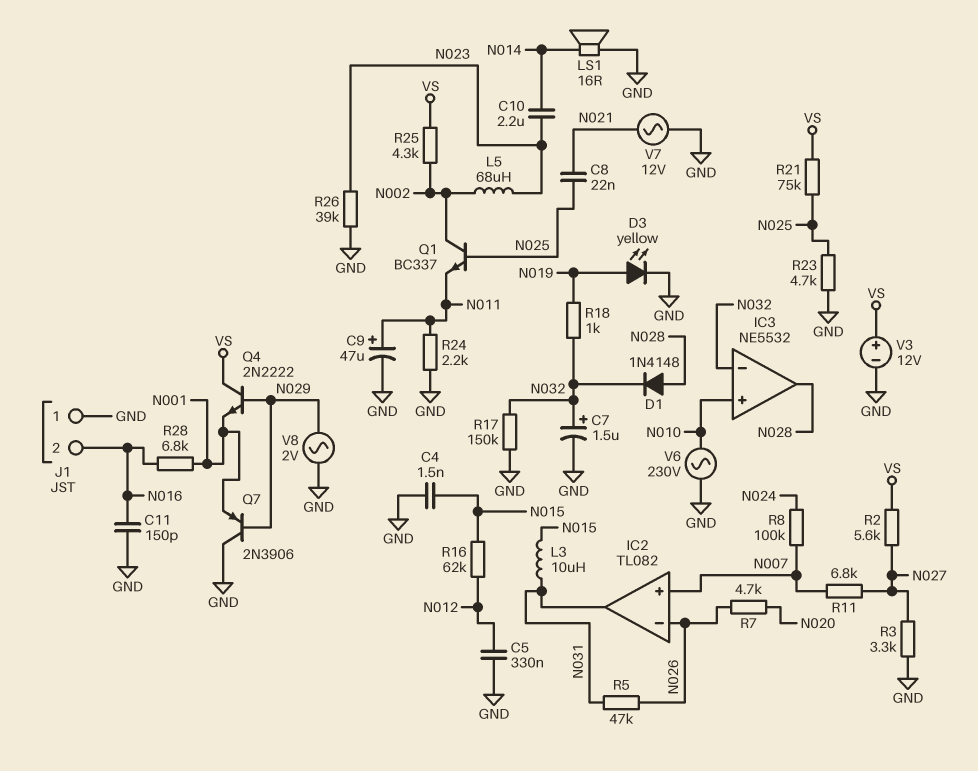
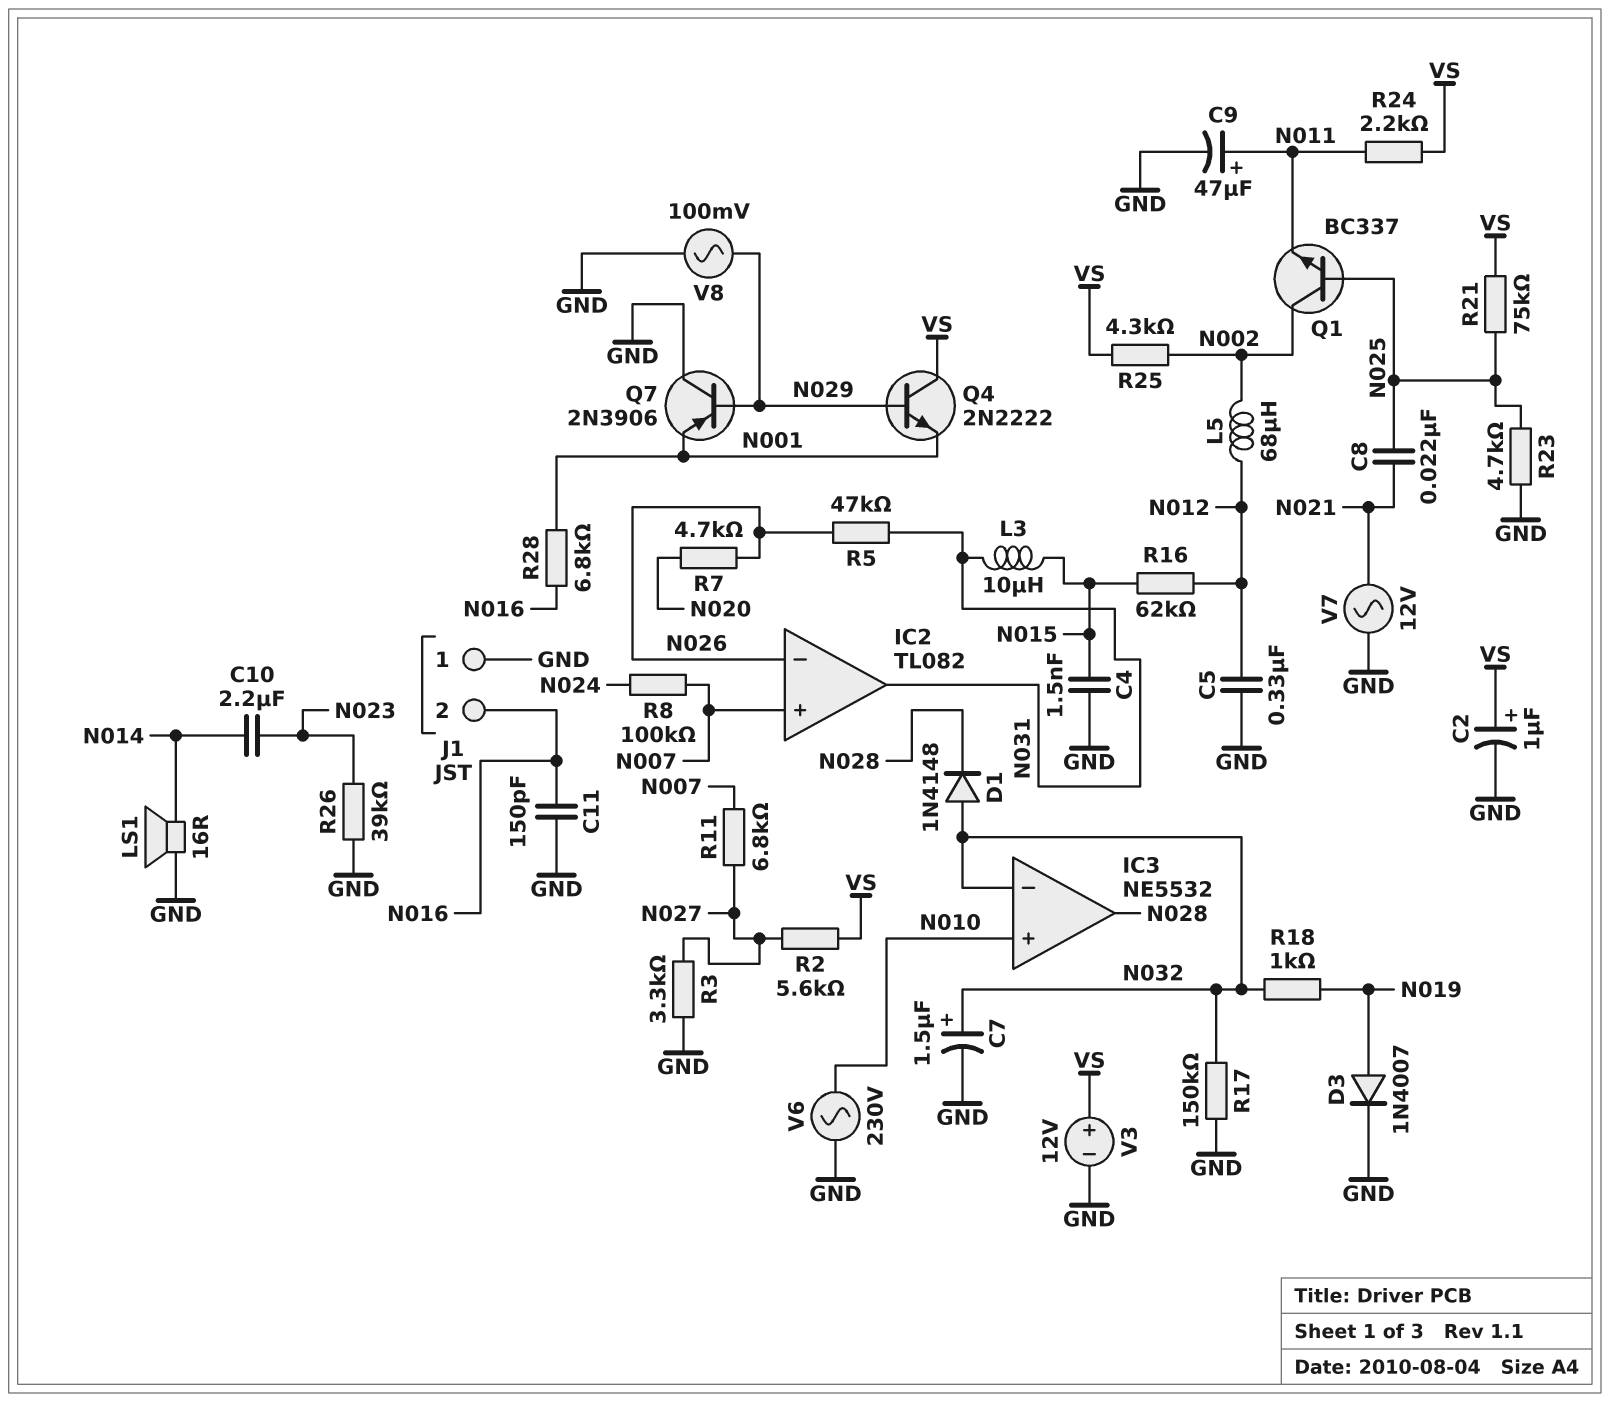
C2: none -> 1uF (plus VS, minus GND)
D1: diode 1N4148 (A N028, K N032) -> diode 1N4148 (A N032, K N028)
D3: LED yellow (A N019, K GND) -> diode 1N4007 (A N019, K GND)
L5: 68uH (N002, N023) -> 68uH (N002, N012)
R24: 2.2k (GND, N011) -> 2.2k (N011, VS)
V8: AC 2V (GND, N029) -> AC 100mV (GND, N029)

